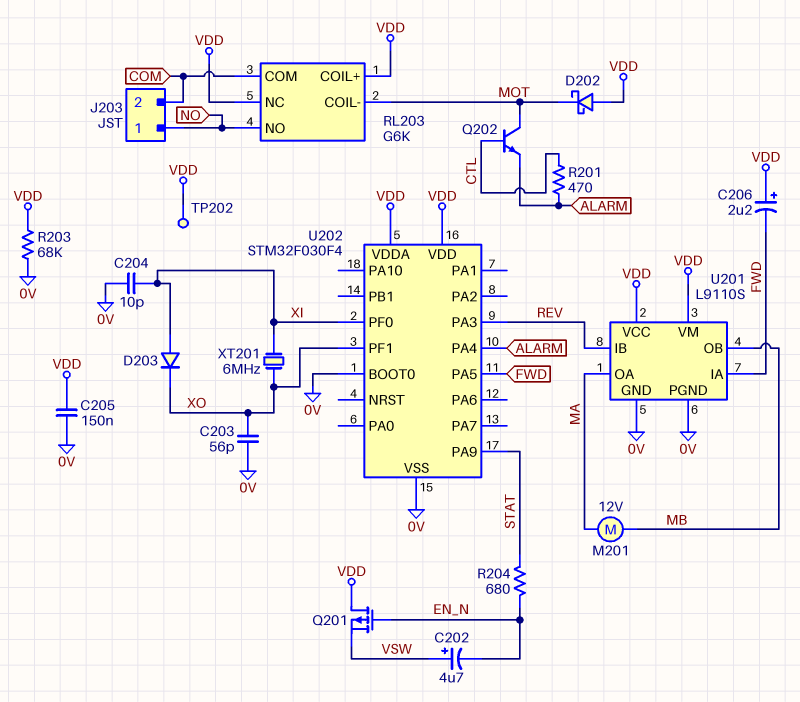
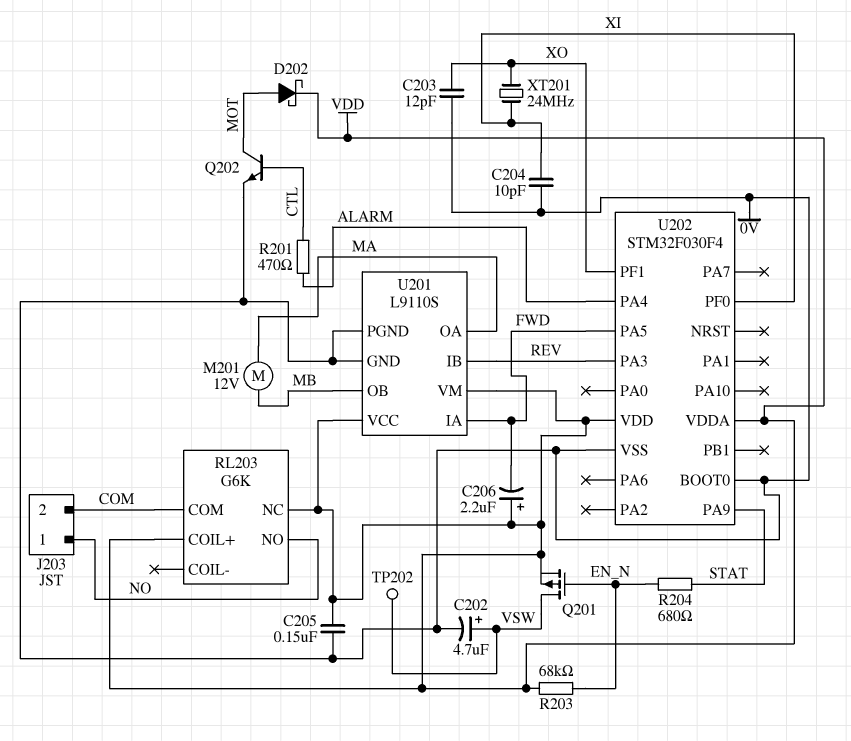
C202: 4.7uF (plus VSW, minus EN_N) -> 4.7uF (plus VSW, minus 0V)
C203: 56pF (0V, XO) -> 12pF (0V, XO)
D202: schottky (A VDD, K MOT) -> schottky (A MOT, K VDD)
D203: diode (A XI, K XO) -> none
Q201: PMOS (G EN_N, D VDD, S VSW) -> PMOS (G EN_N, D VSW, S VDD)
Q202: NPN (B CTL, C MOT, E ALARM) -> NPN (B CTL, C MOT, E 0V)
R203: 68k (0V, VDD) -> 68k (EN_N, VDD)
RL203 pin COIL-: MOT -> none
TP202: test point (VDD) -> test point (VSW)
XT201: 6MHz (XI, XO) -> 24MHz (XI, XO)

